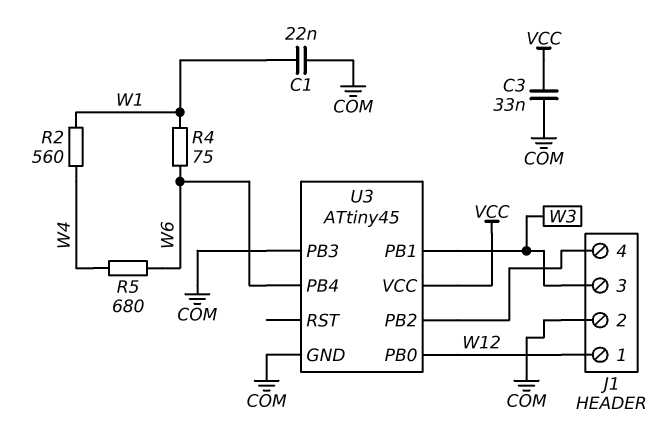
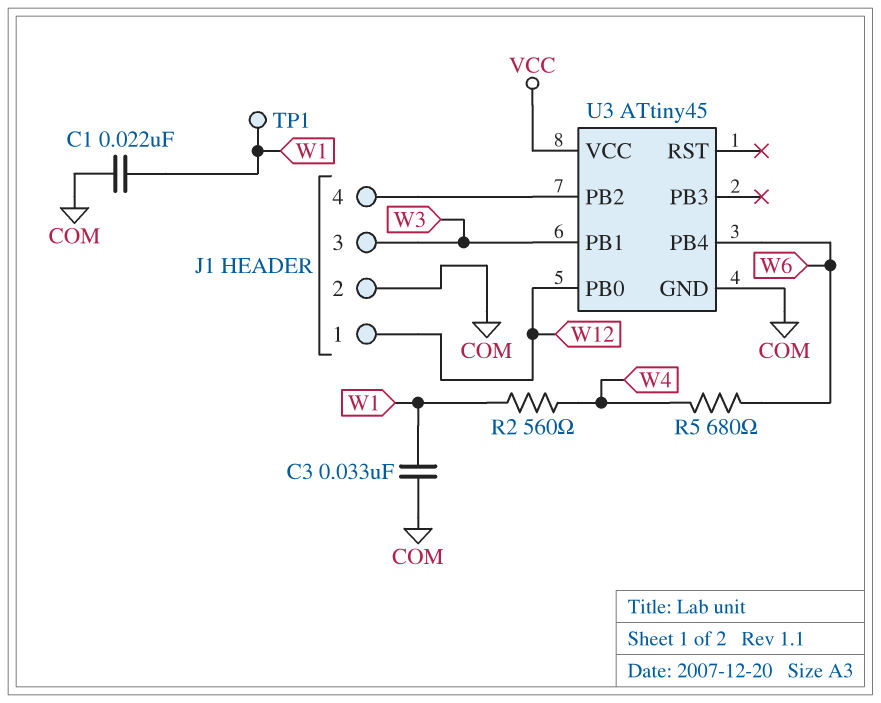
C3: 33nF (COM, VCC) -> 33nF (COM, W1)
R4: 75 (W1, W6) -> none
TP1: none -> test point (W1)
U3 pin PB3: COM -> none

